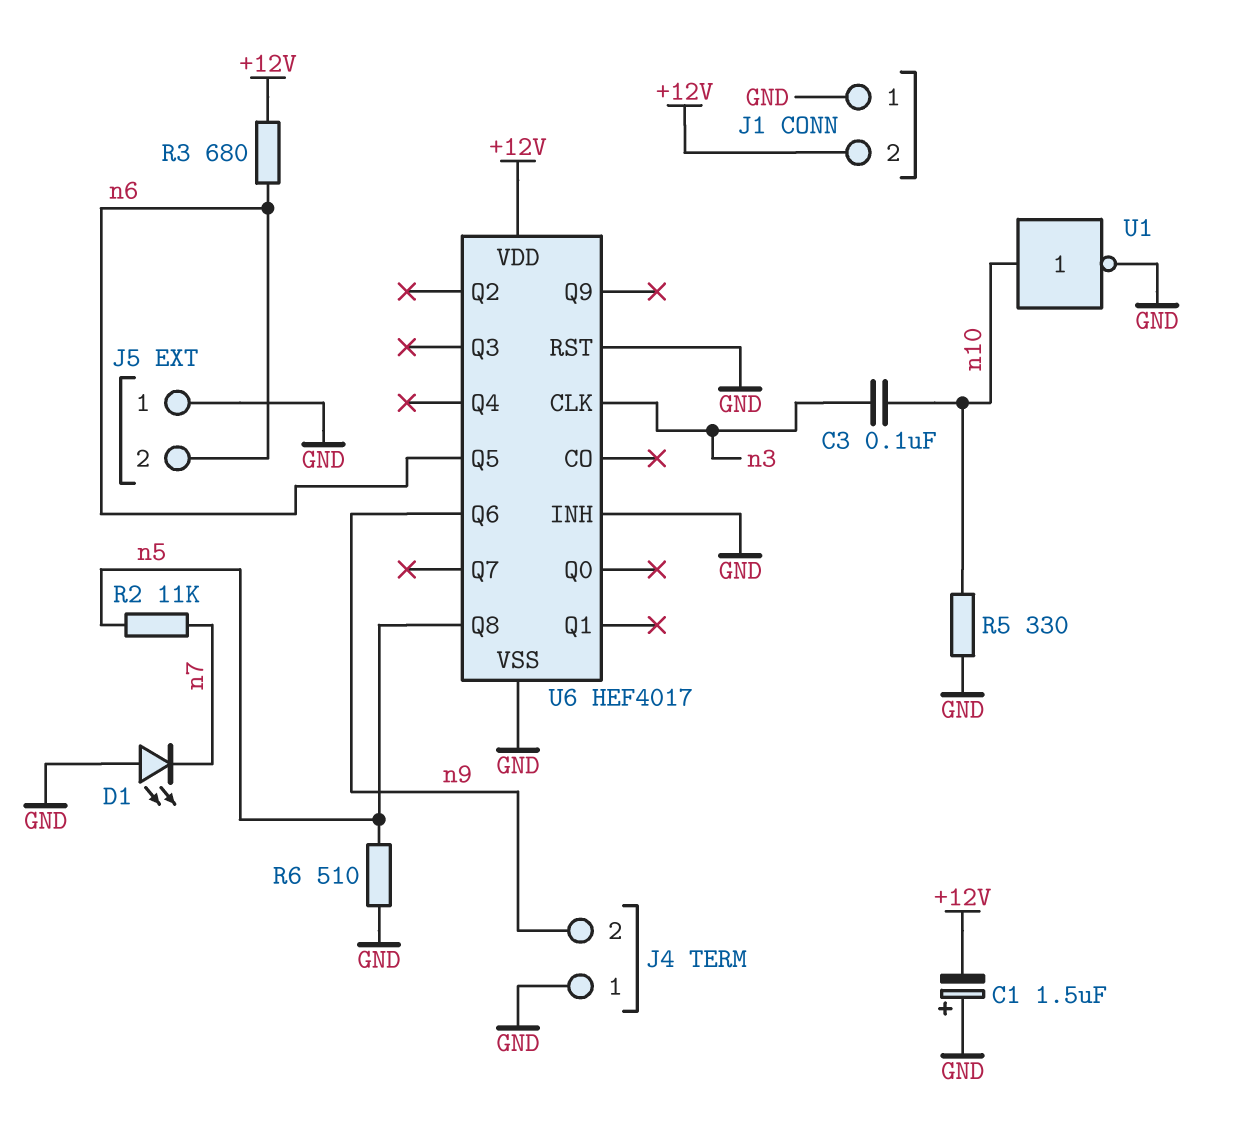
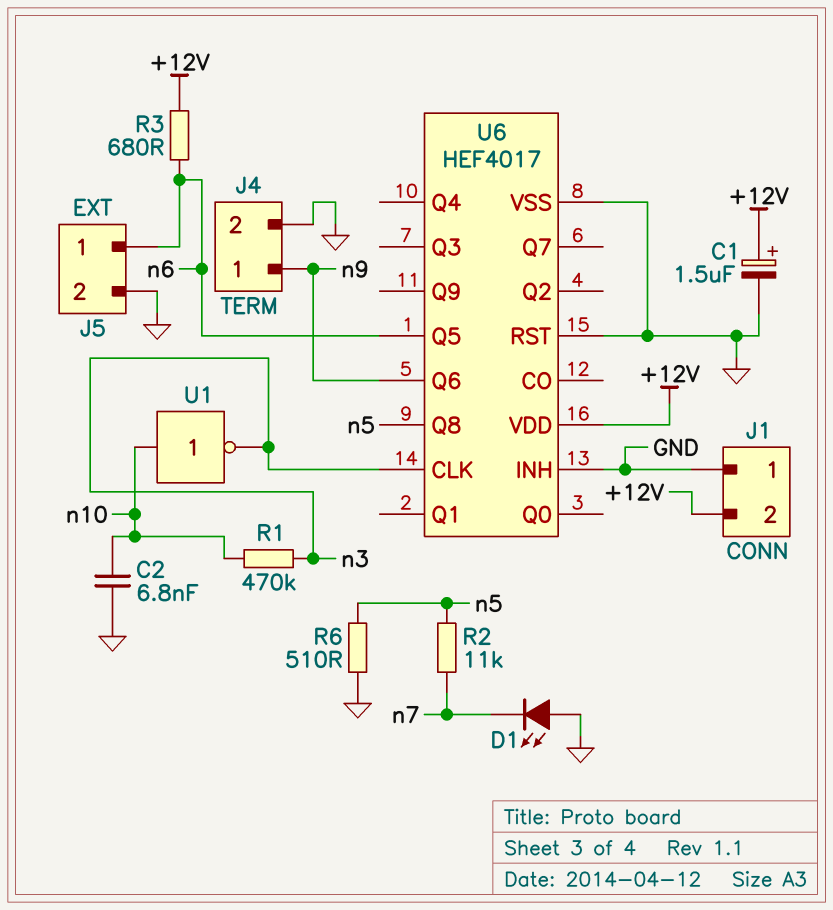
C1: 1.5uF (plus GND, minus +12V) -> 1.5uF (plus +12V, minus GND)
C2: none -> 6.8nF (GND, n10)
C3: 100nF (n3, n10) -> none
J4 pin 1: GND -> n9
J4 pin 2: n9 -> GND
J5 pin 1: GND -> n6
J5 pin 2: n6 -> GND
R1: none -> 470k (n3, n10)
R5: 330 (GND, n10) -> none
U1: NOT (in n10, out GND) -> NOT (in n10, out n3)

